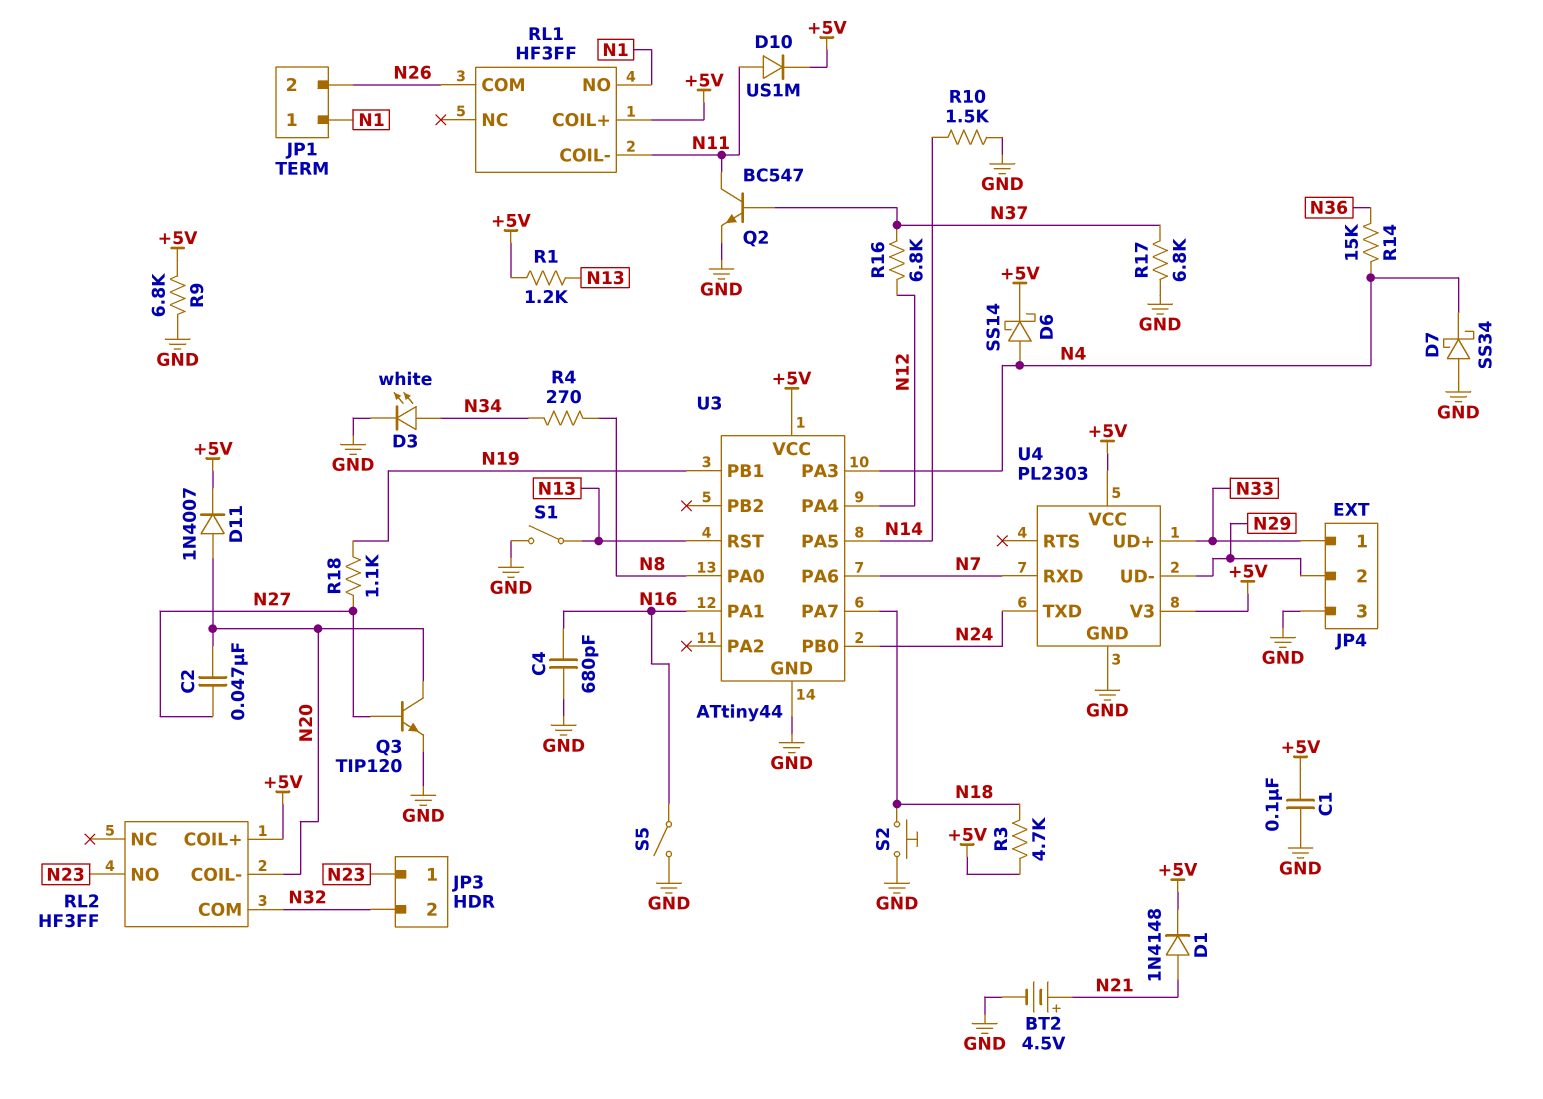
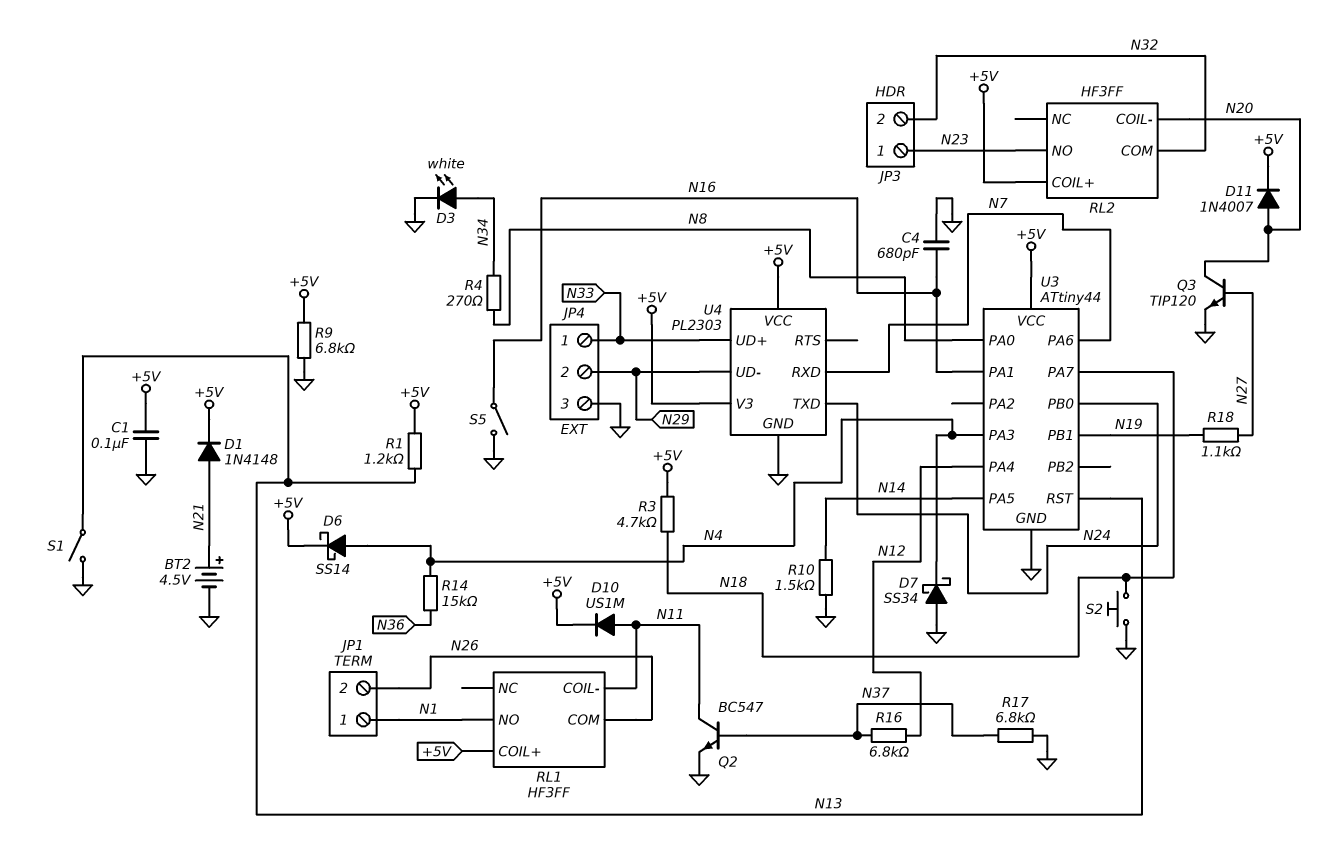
C2: 47nF (N20, N27) -> none

